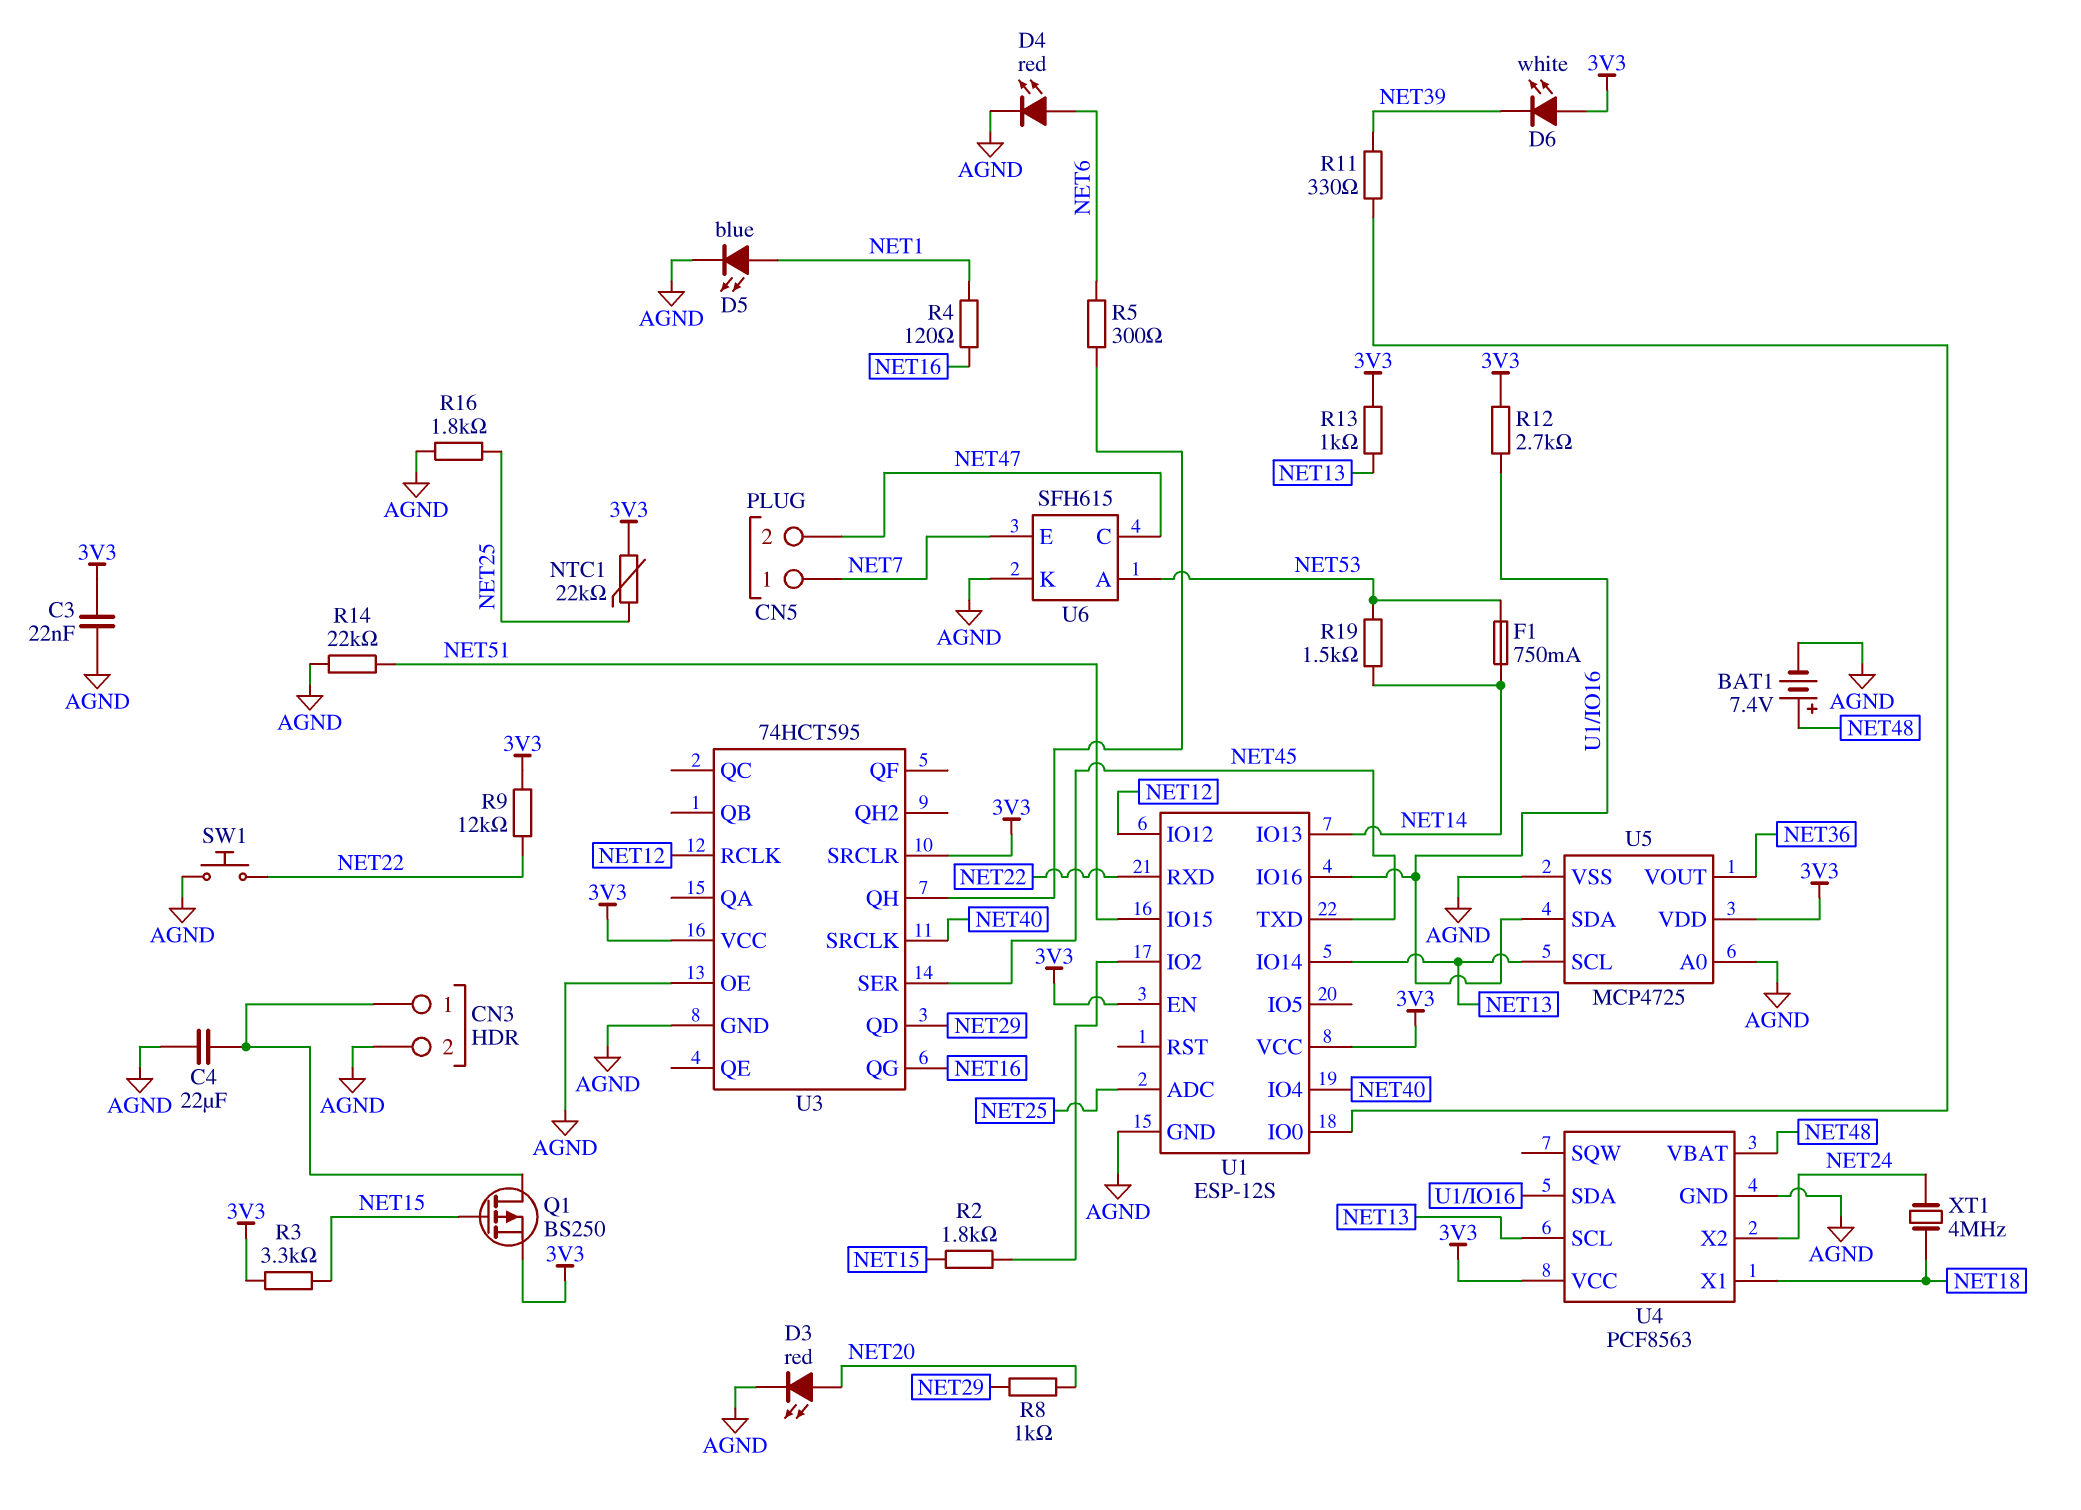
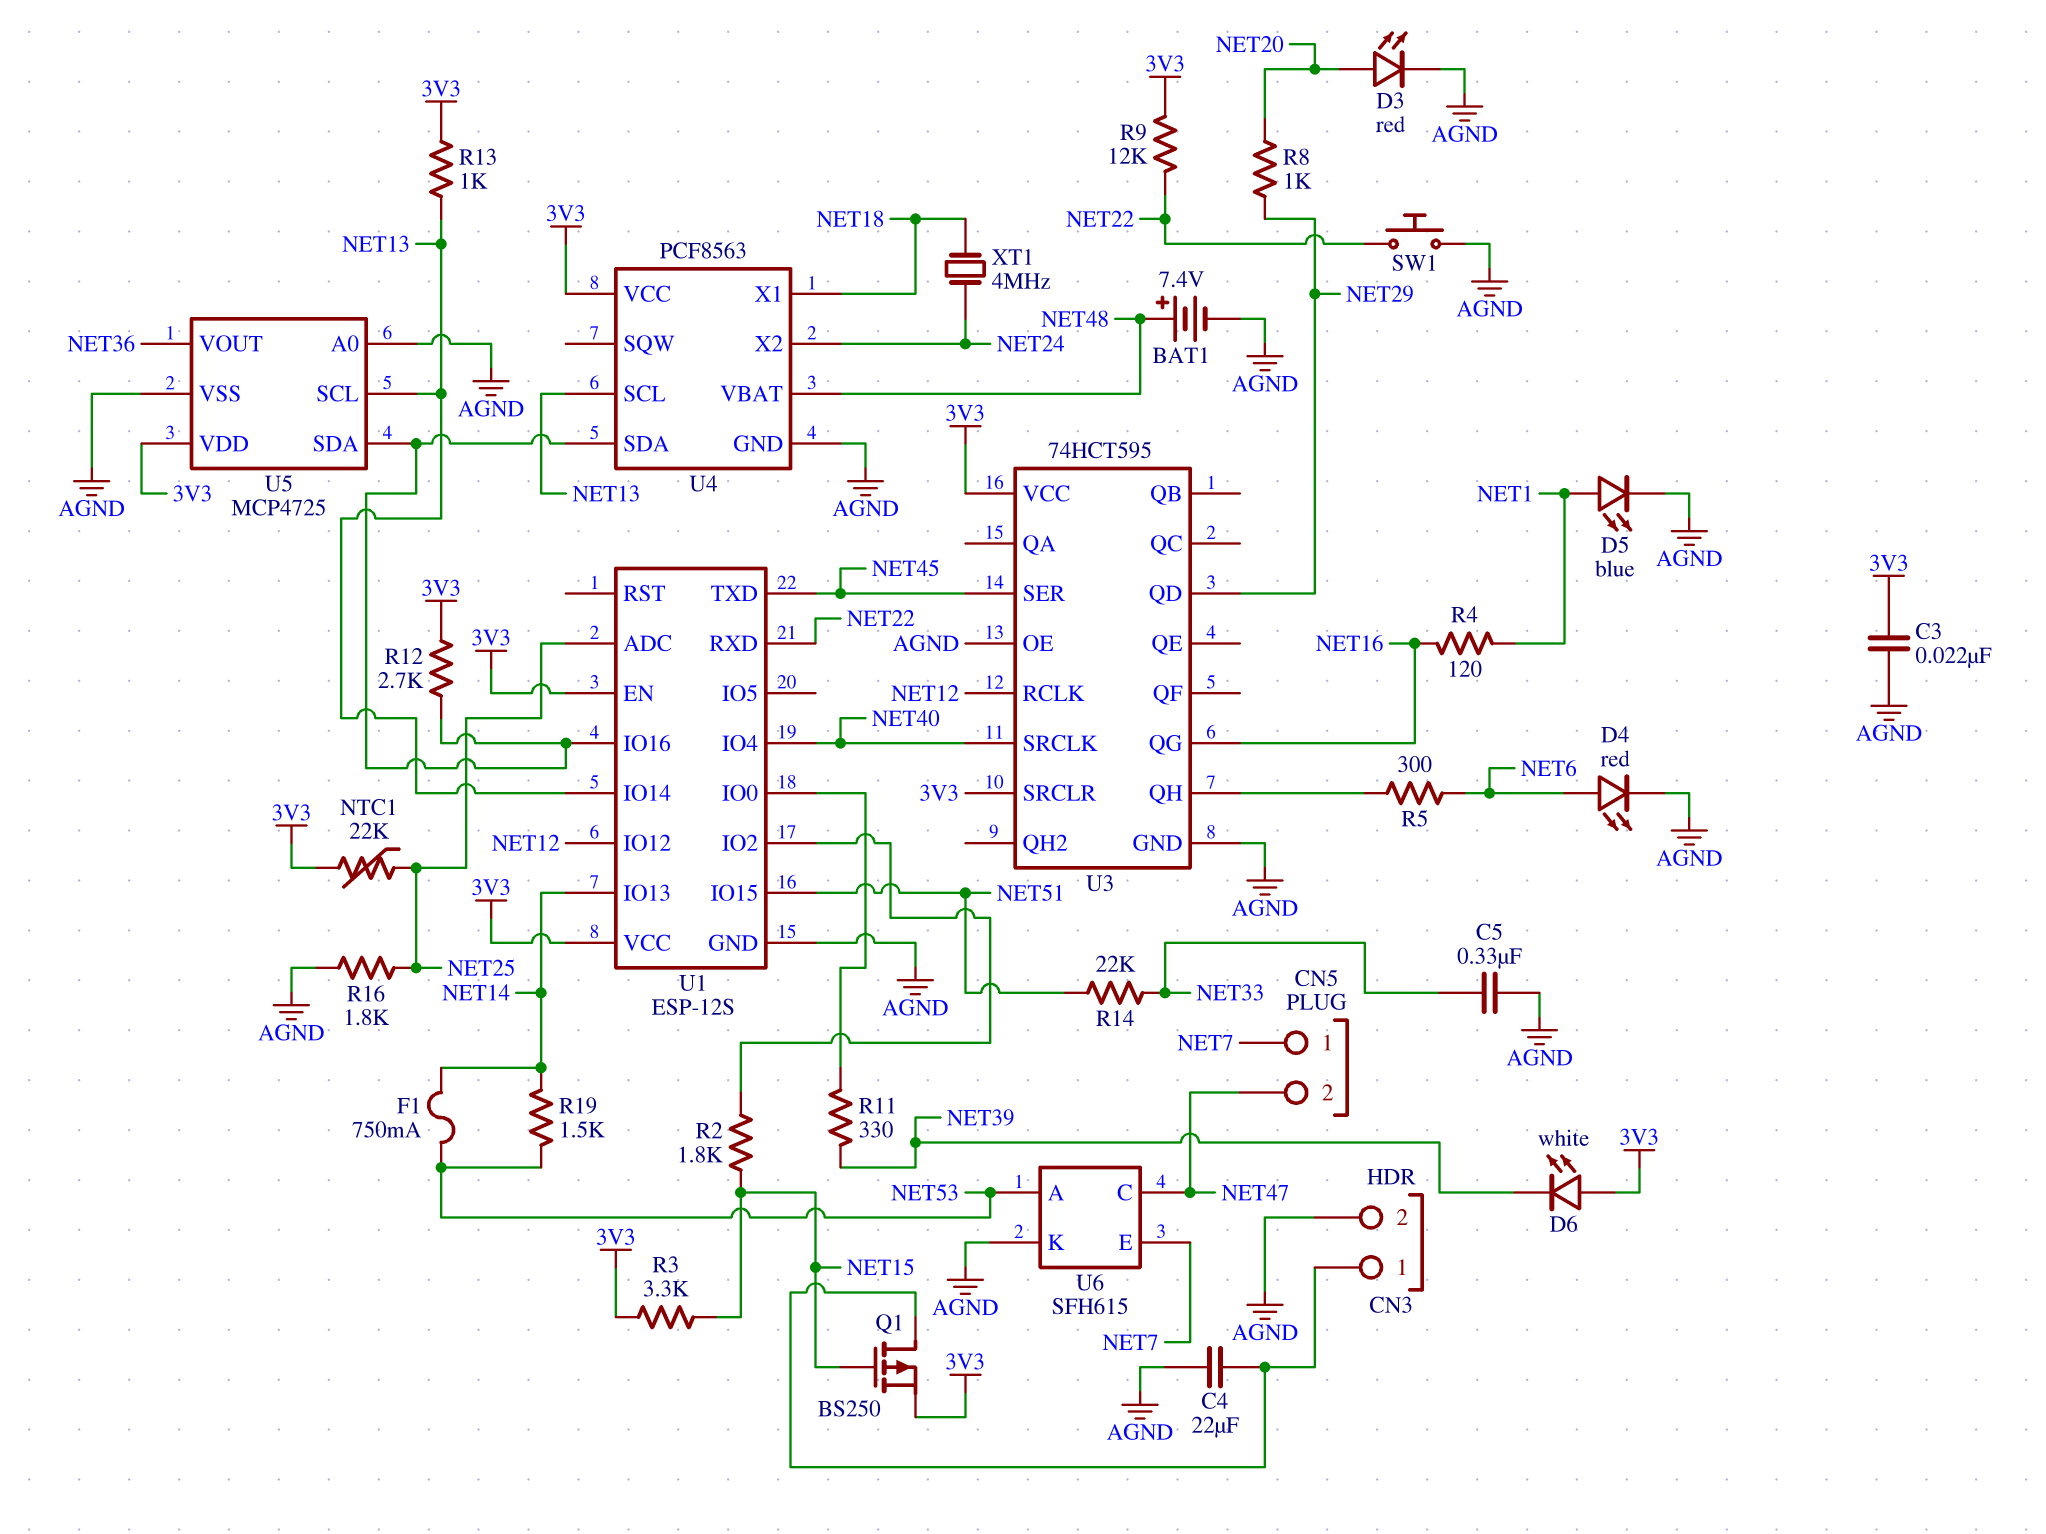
C5: none -> 330nF (AGND, NET33)
R14: 22k (AGND, NET51) -> 22k (NET33, NET51)

